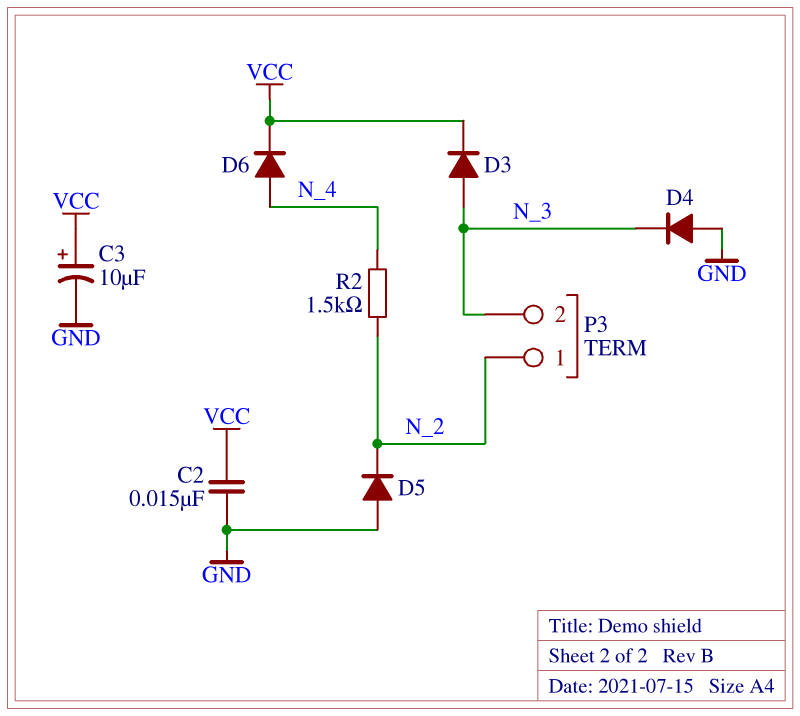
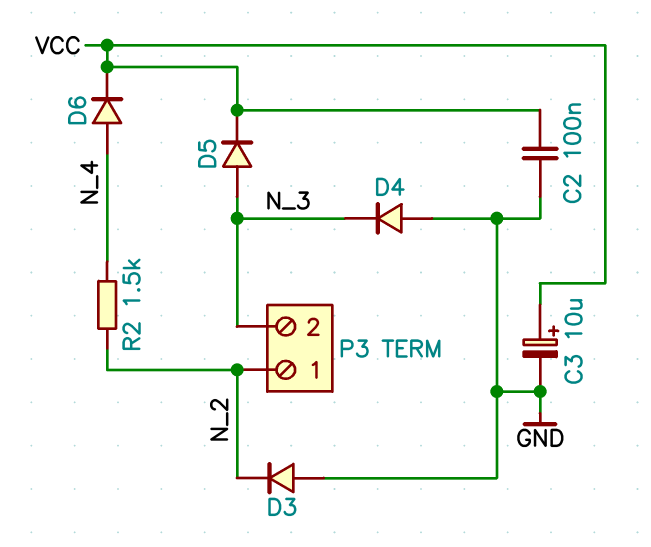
C2: 15nF (GND, VCC) -> 100nF (GND, VCC)
D3: diode (A N_3, K VCC) -> diode (A GND, K N_2)
D5: diode (A GND, K N_2) -> diode (A N_3, K VCC)

